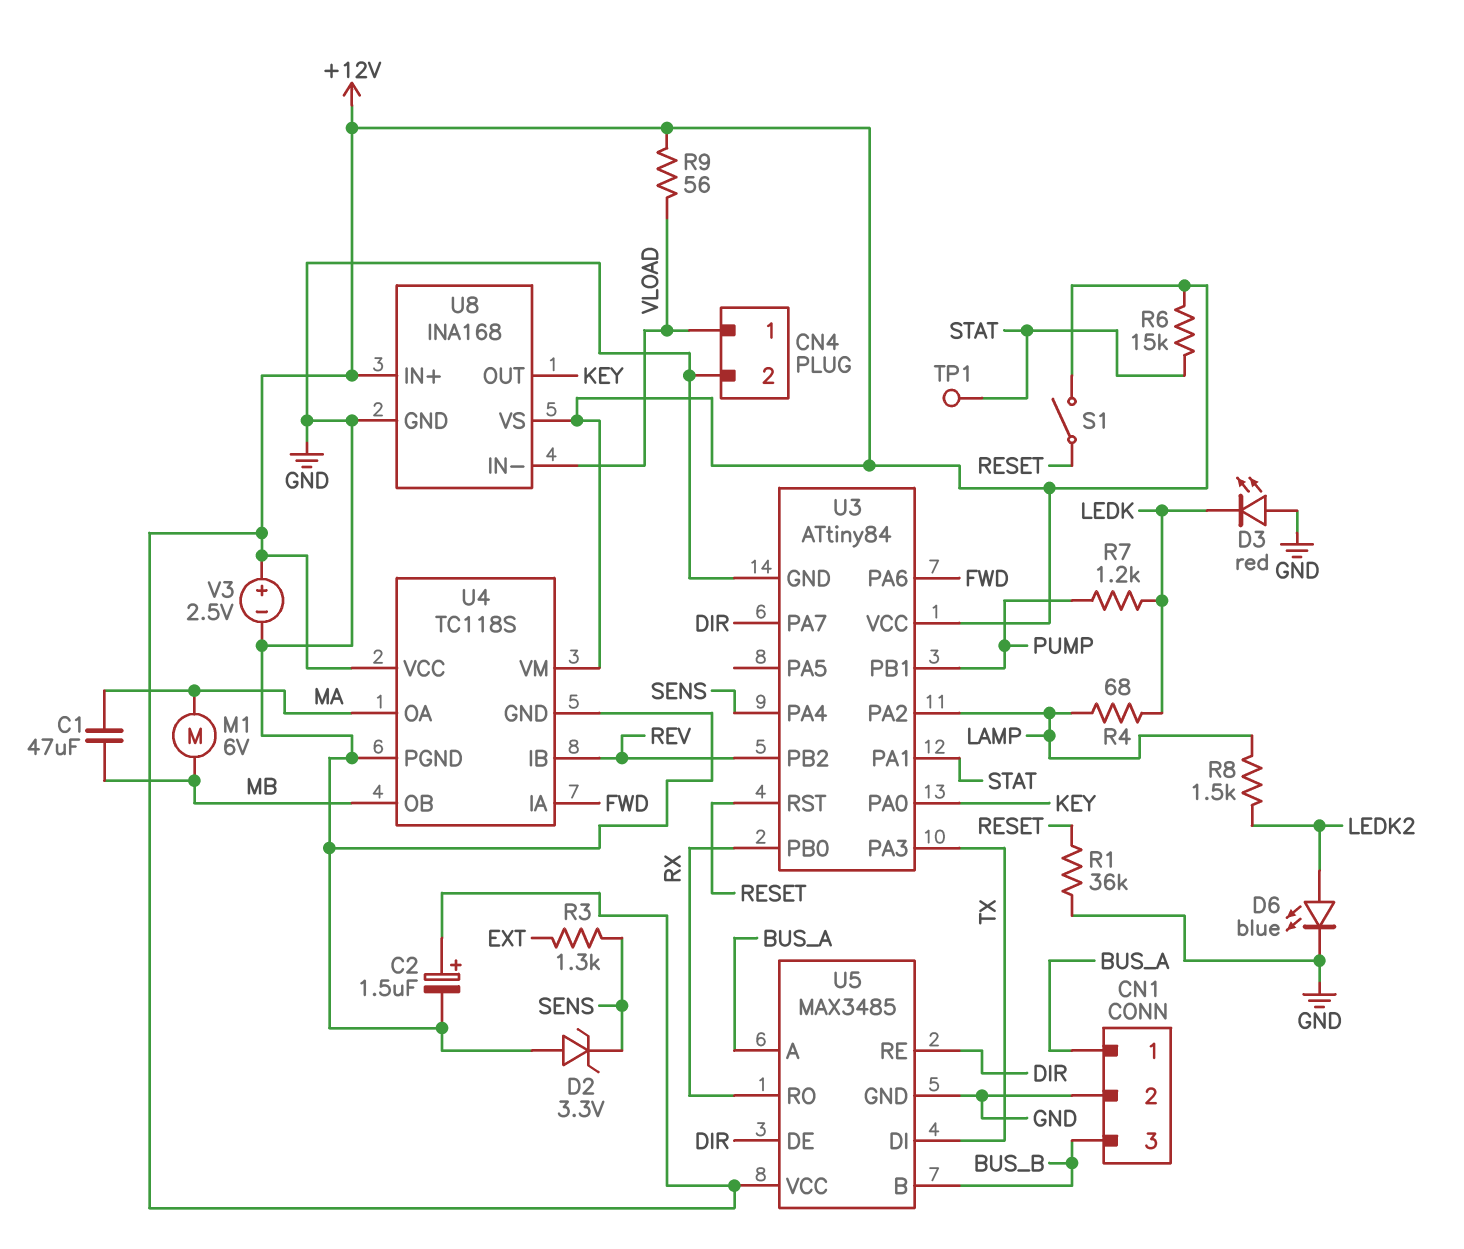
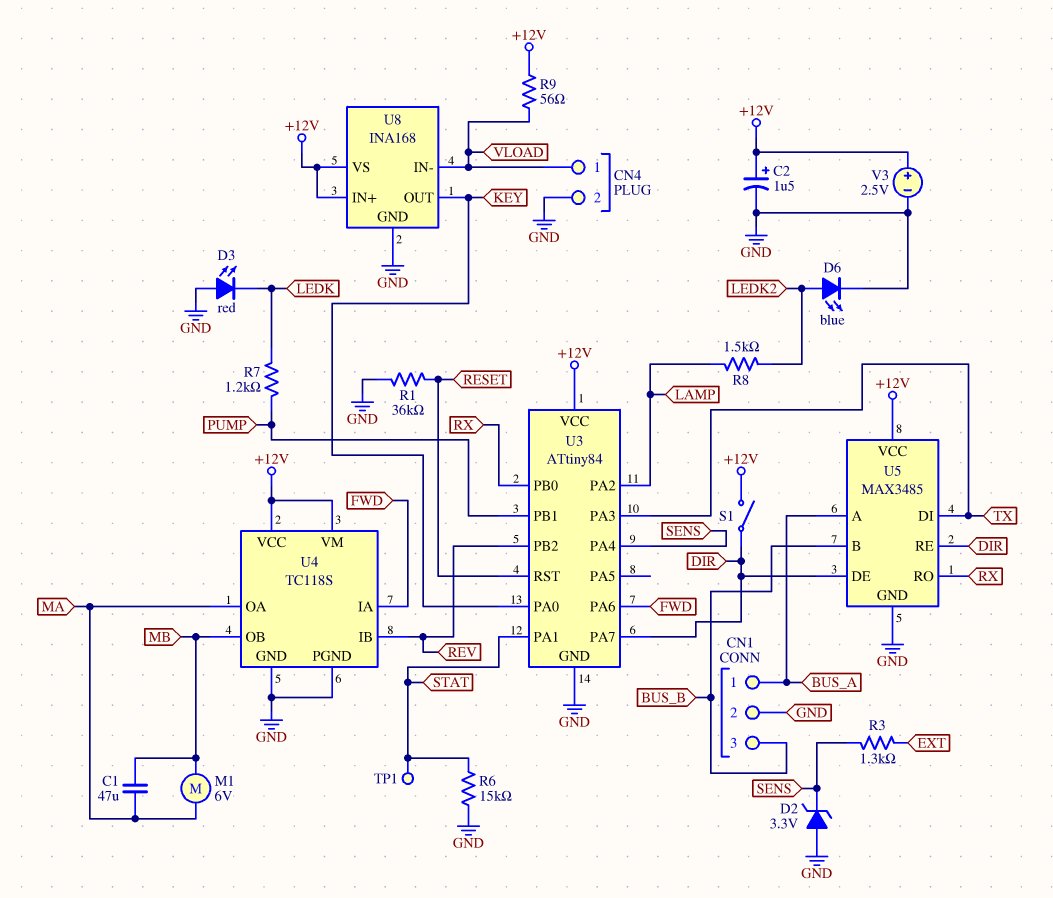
R4: 68 (LAMP, LEDK) -> none
R6: 15k (+12V, STAT) -> 15k (GND, STAT)
S1: switch (+12V, RESET) -> switch (+12V, DIR)

